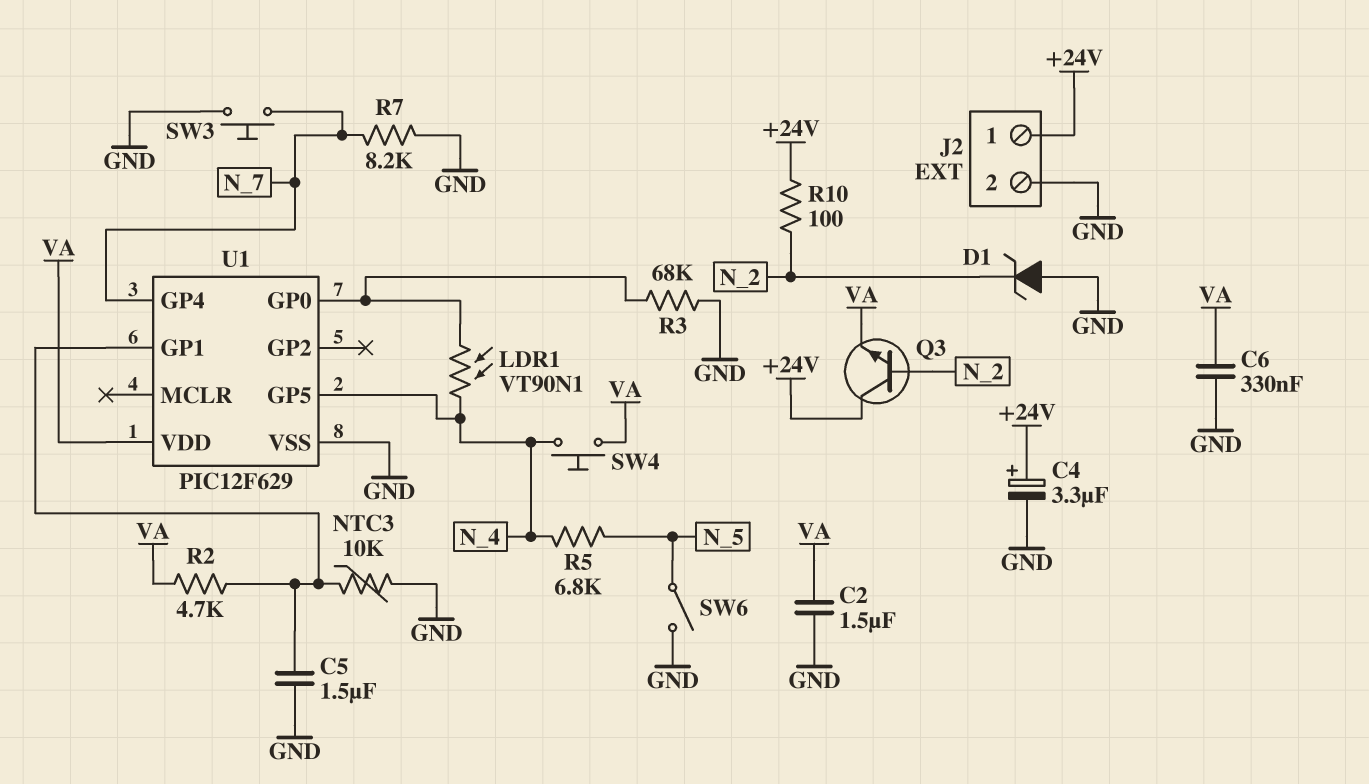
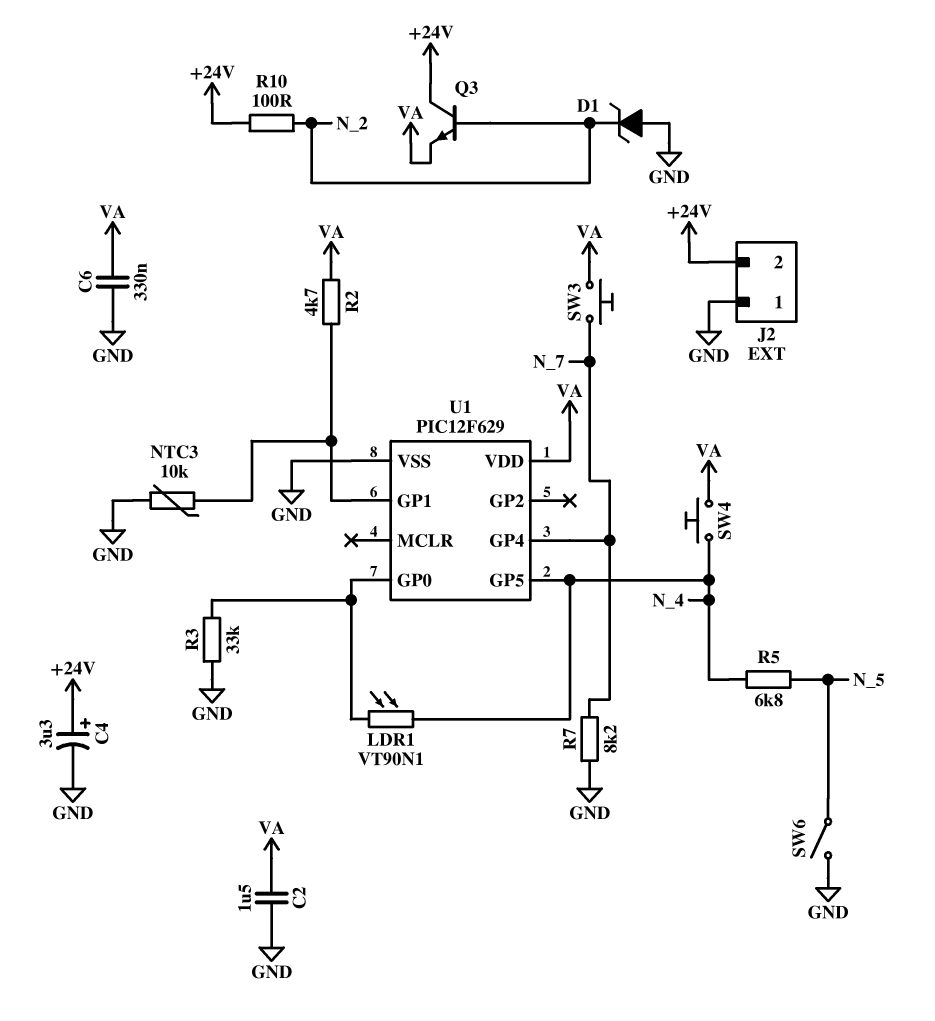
C5: 1.5uF (GND, U1/GP1) -> none
J2 pin 1: +24V -> GND
J2 pin 2: GND -> +24V
R3: 68k (GND, U1/GP0) -> 33k (GND, U1/GP0)
SW3: button (GND, N_7) -> button (N_7, VA)

